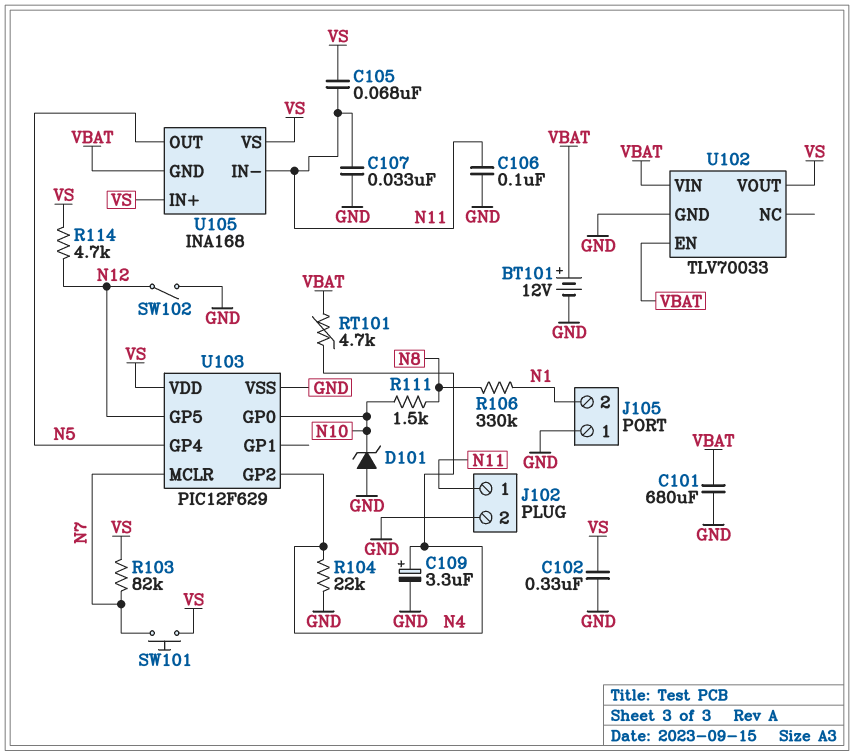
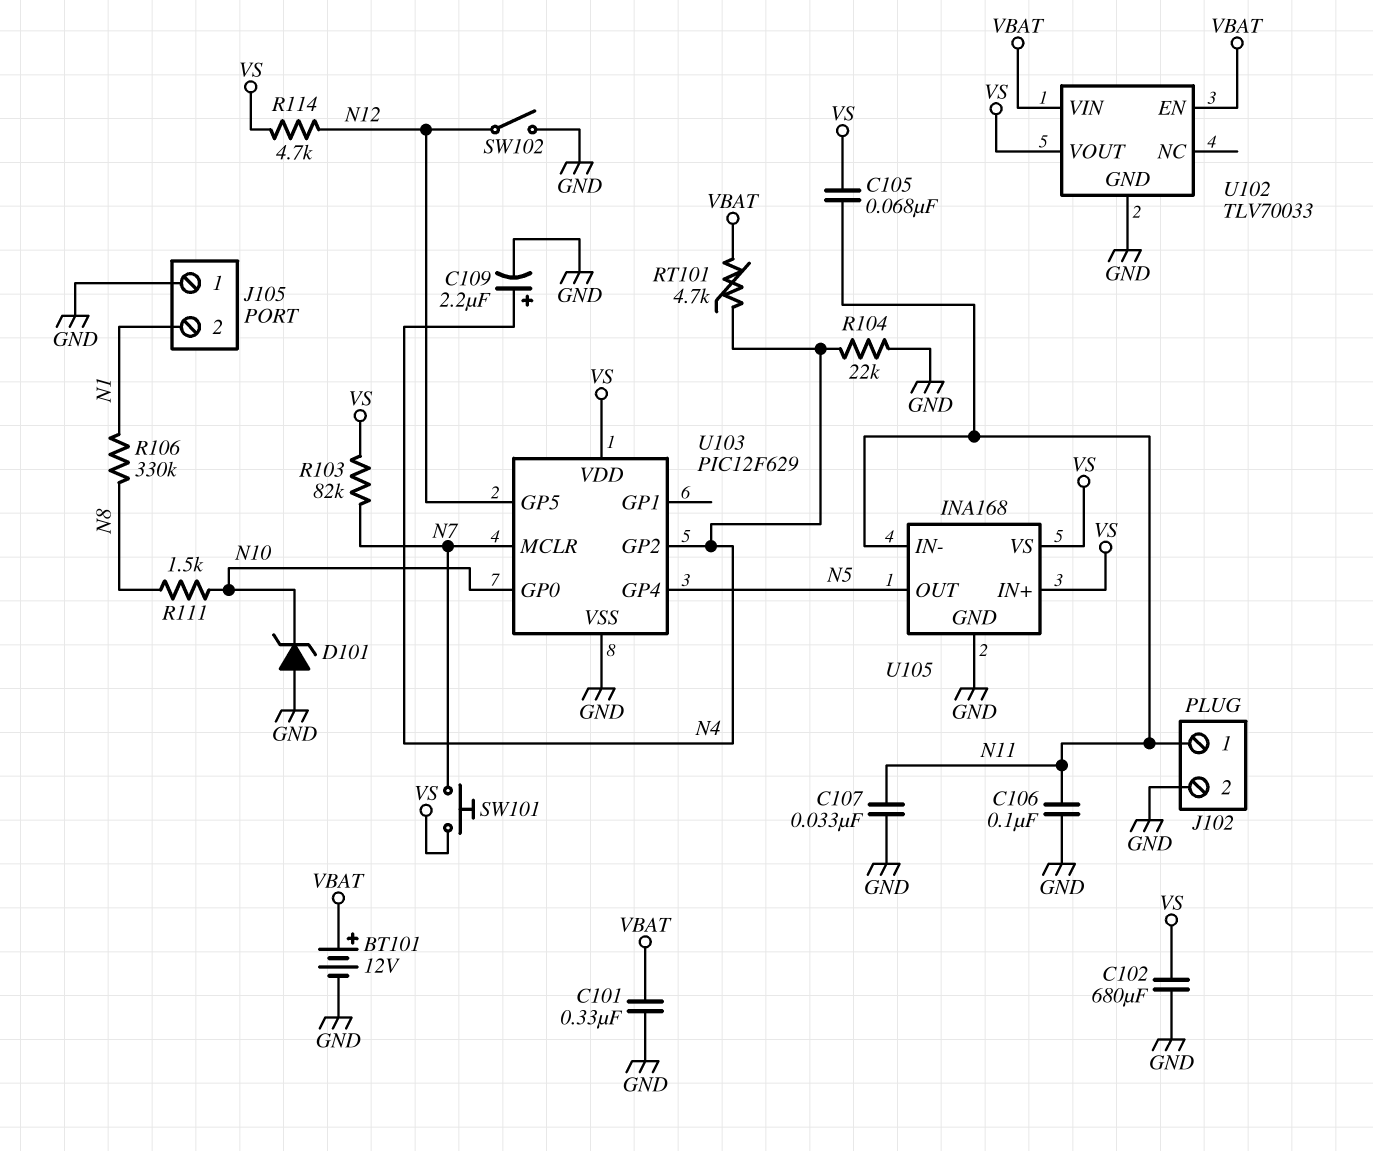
C101: 680uF (GND, VBAT) -> 330nF (GND, VBAT)
C102: 330nF (GND, VS) -> 680uF (GND, VS)
C109: 3.3uF (plus N4, minus GND) -> 2.2uF (plus N4, minus GND)
U105 pin GND: VBAT -> GND

